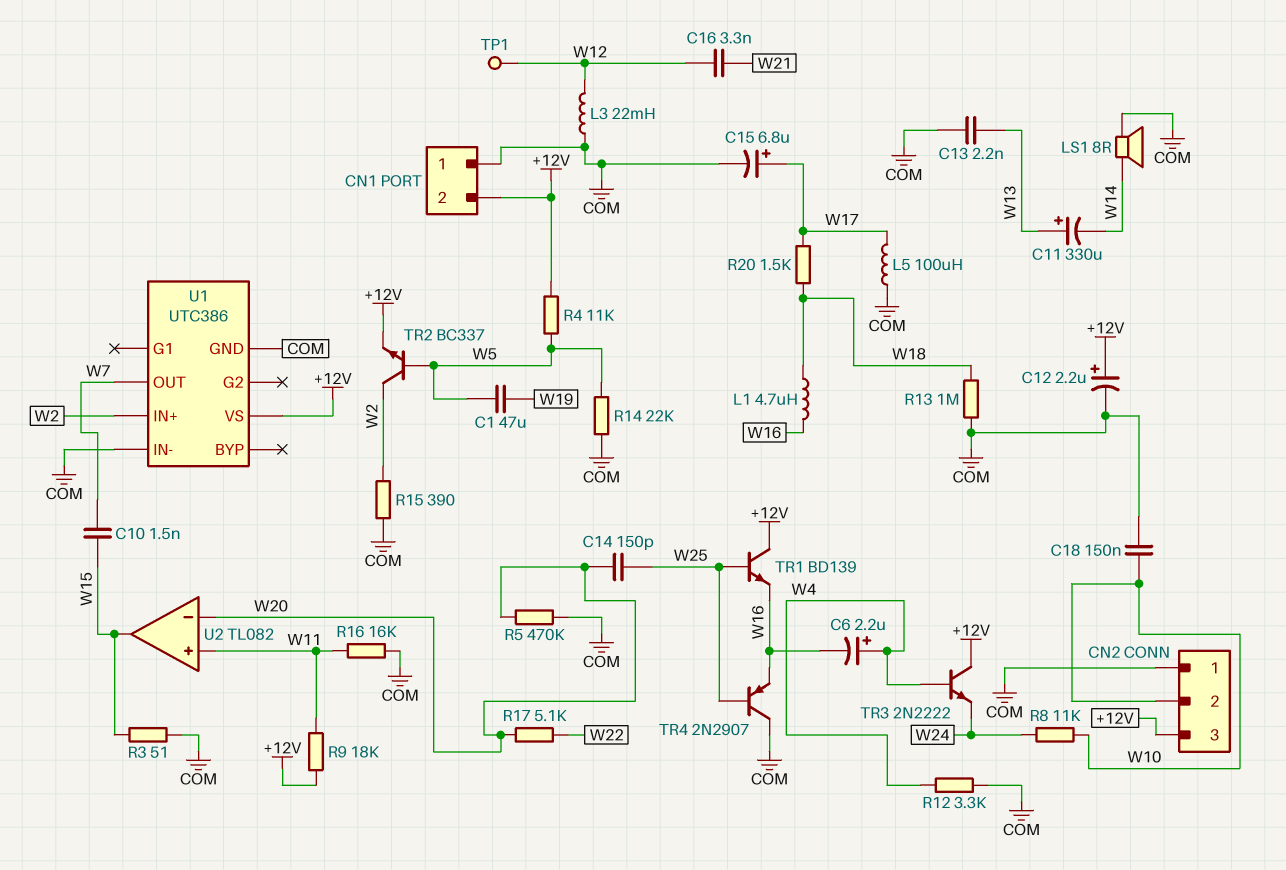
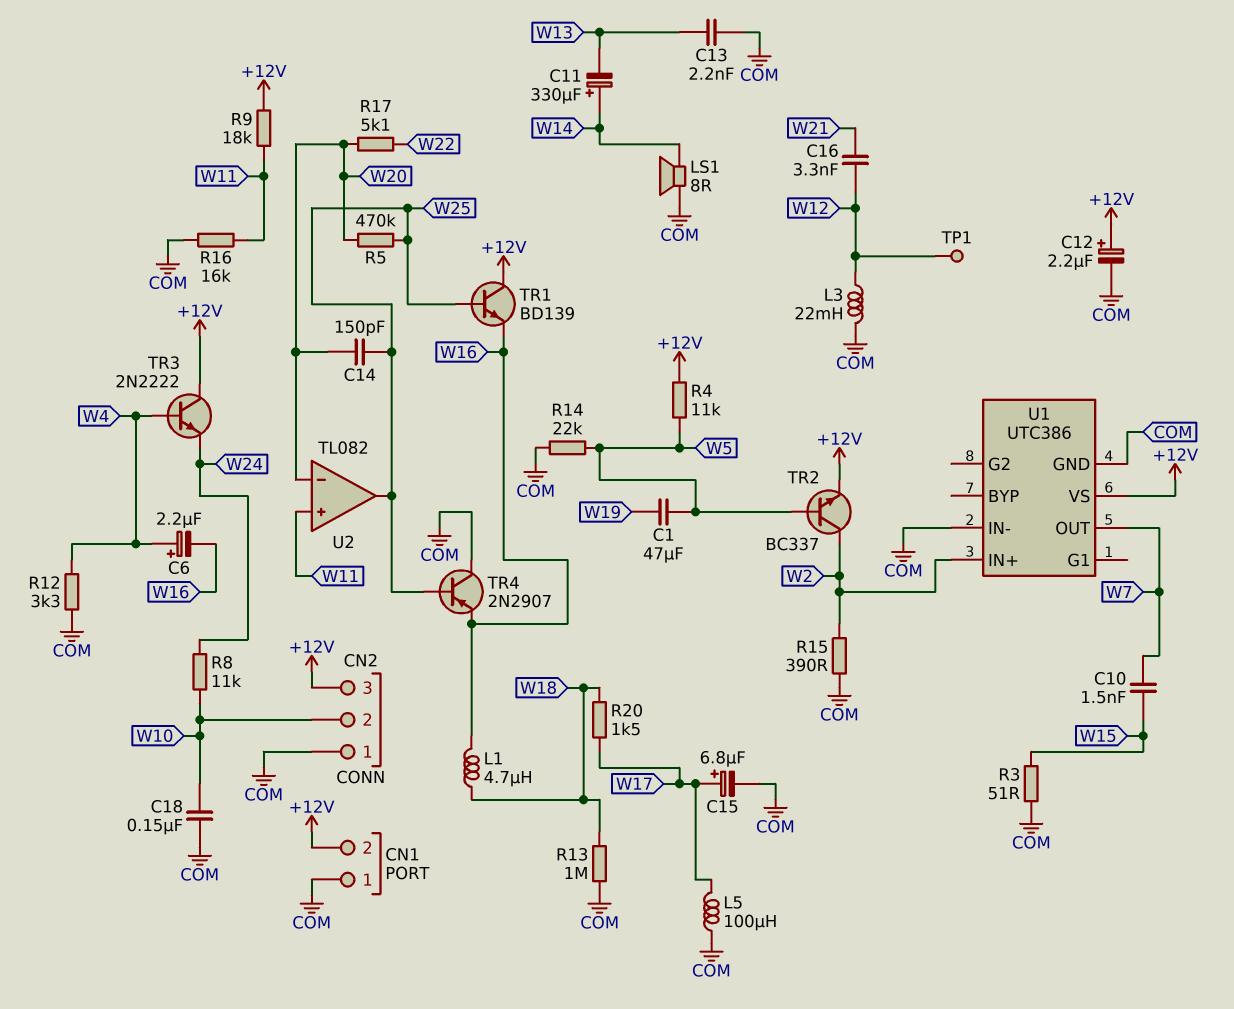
C11: 330uF (plus W13, minus W14) -> 330uF (plus W14, minus W13)
R5: 470k (COM, W20) -> 470k (W20, W25)
U2 pin out: W15 -> W25

